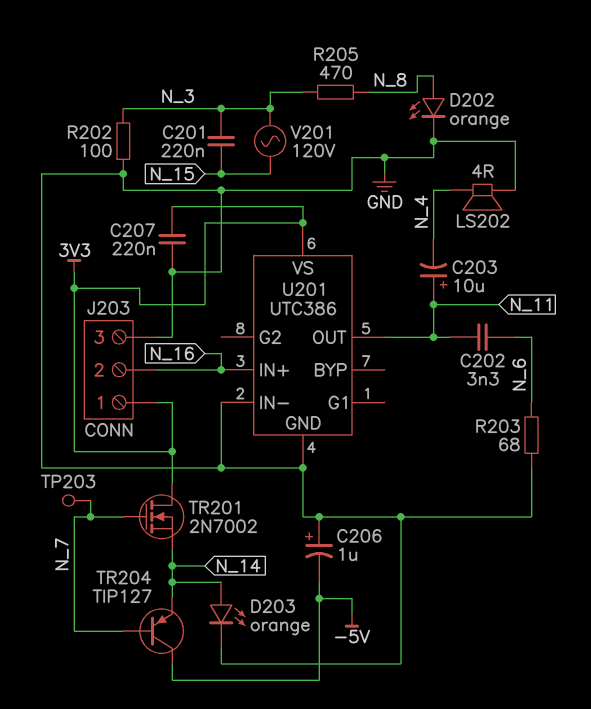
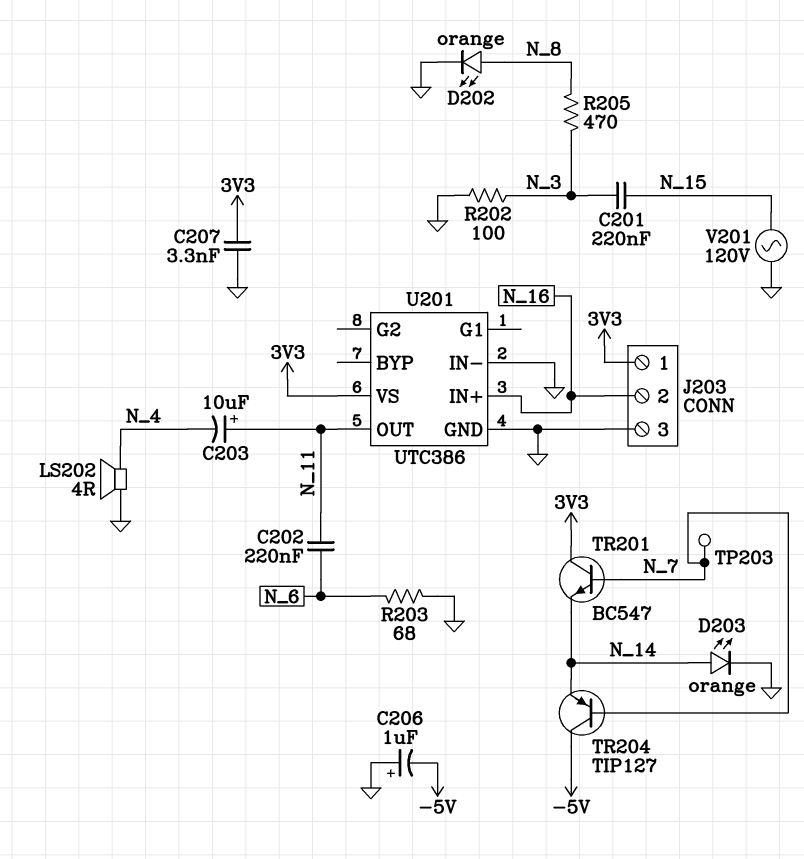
C202: 3.3nF (N_6, N_11) -> 220nF (N_6, N_11)
C207: 220nF (3V3, GND) -> 3.3nF (3V3, GND)
TR201: NMOS 2N7002 (G N_7, D 3V3, S N_14) -> NPN BC547 (B N_7, C 3V3, E N_14)
V201: AC 120V (N_3, N_15) -> AC 120V (GND, N_15)

